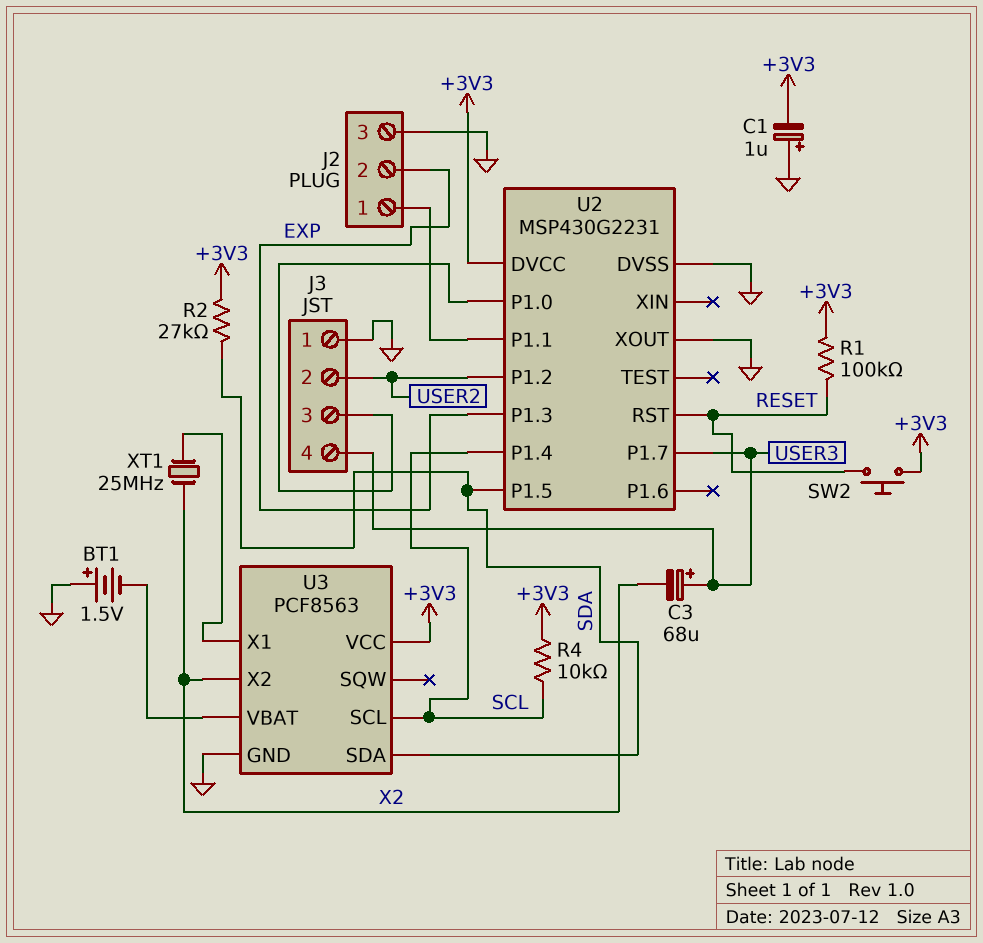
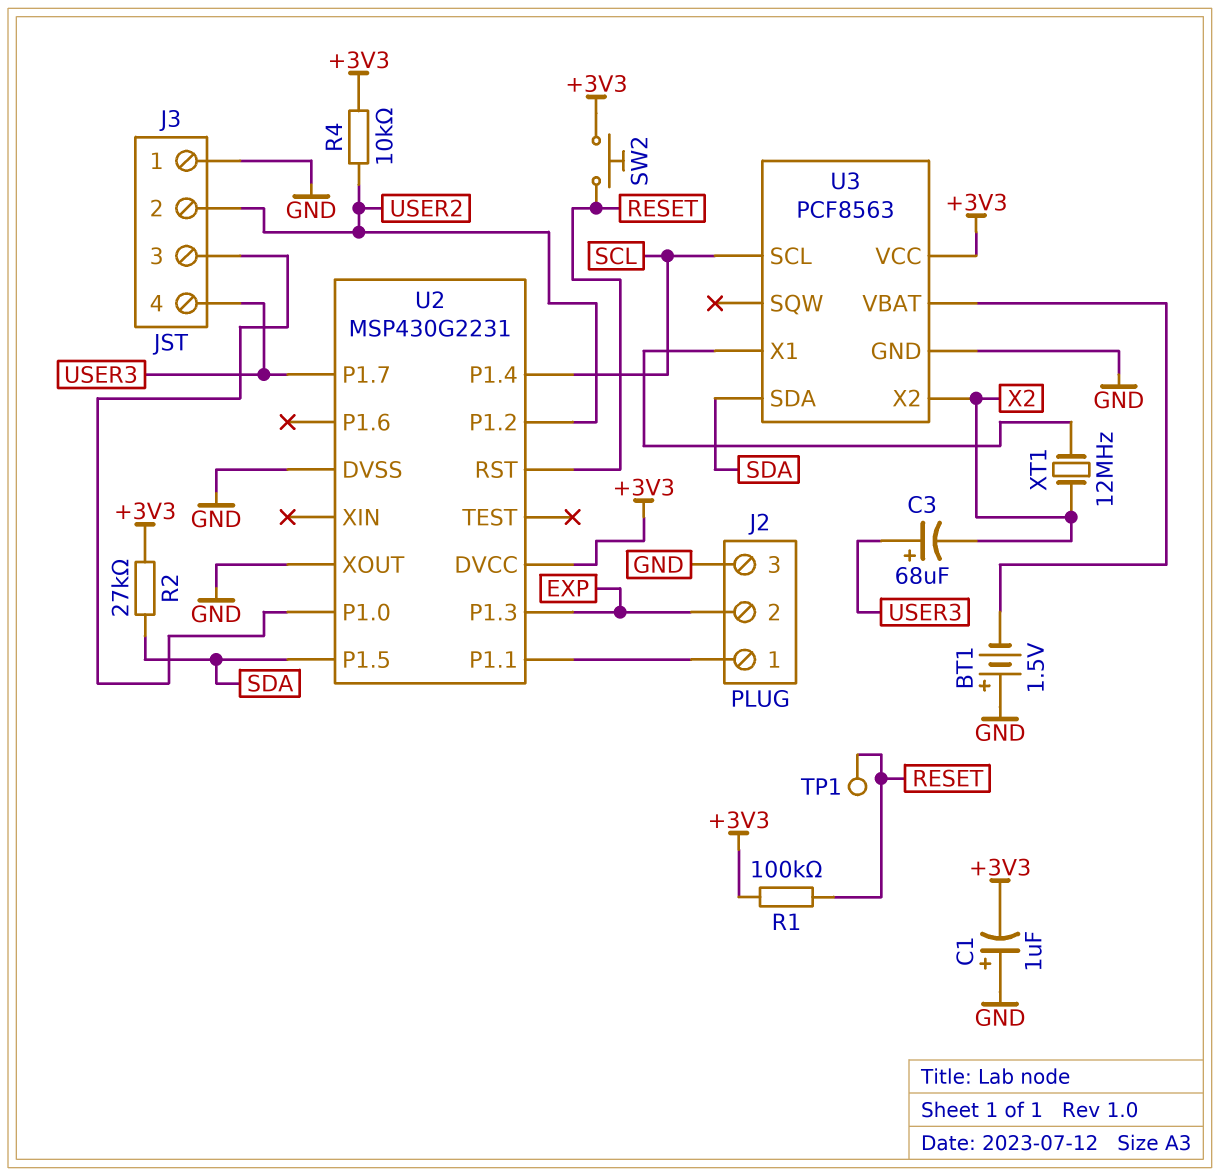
R4: 10k (+3V3, SCL) -> 10k (+3V3, USER2)
TP1: none -> test point (RESET)
XT1: 25MHz (U3/X1, X2) -> 12MHz (U3/X1, X2)

